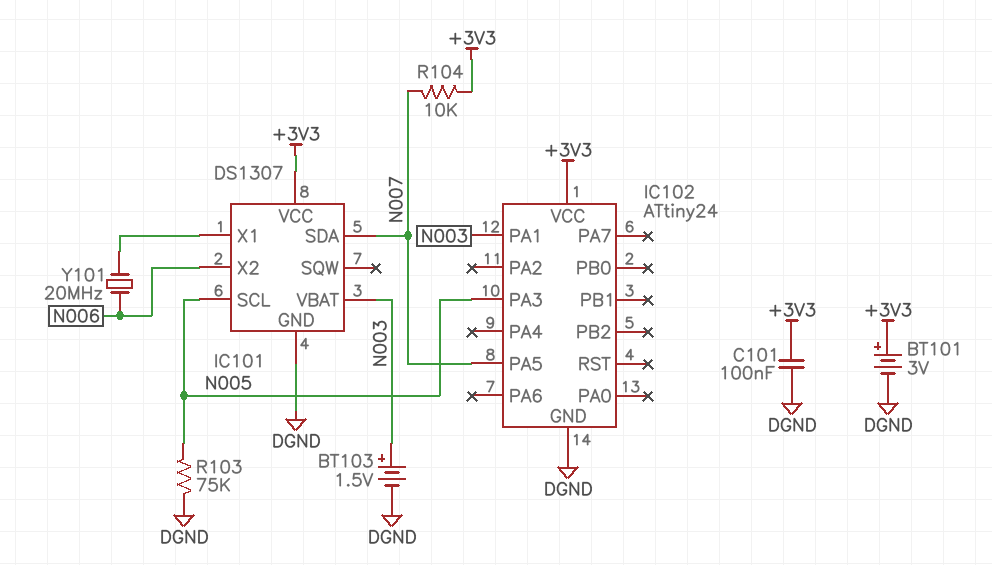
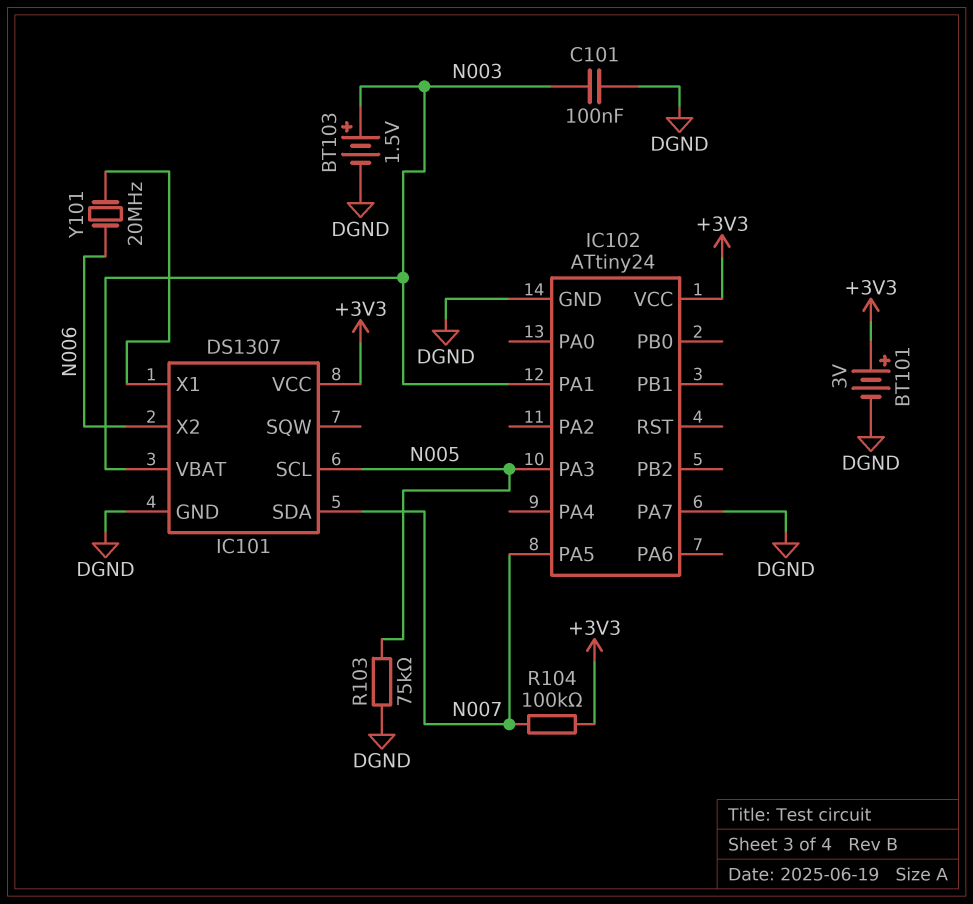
C101: 100nF (+3V3, DGND) -> 100nF (DGND, N003)
IC102 pin PA7: none -> DGND
R104: 10k (+3V3, N007) -> 100k (+3V3, N007)

